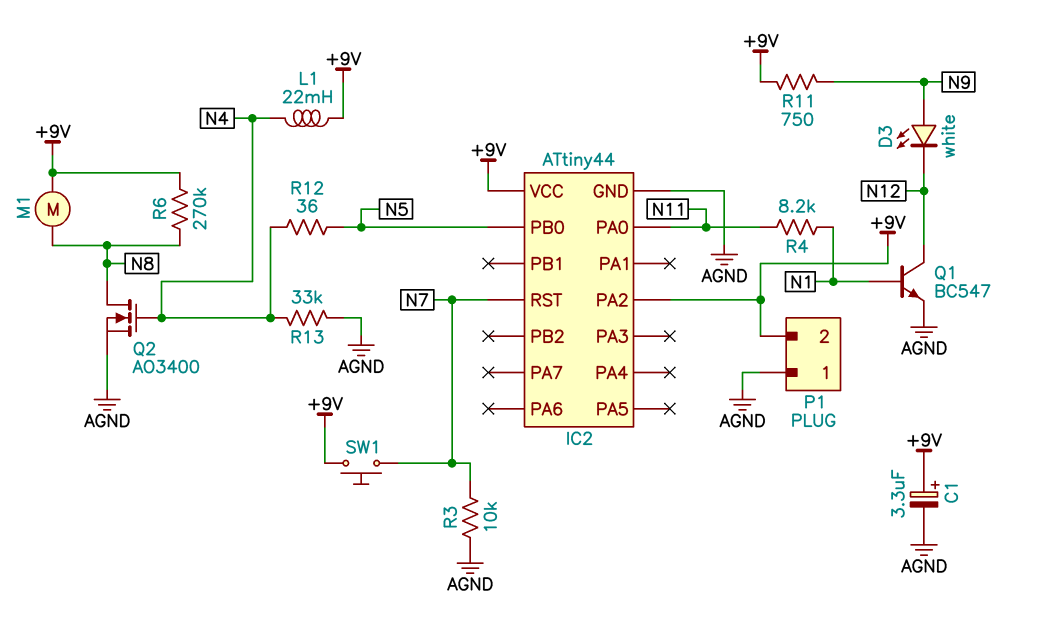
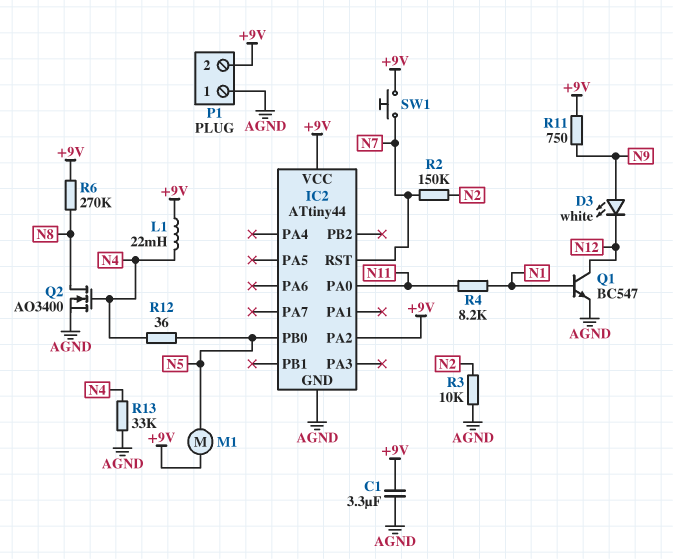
C1: 3.3uF (plus +9V, minus AGND) -> 3.3uF (+9V, AGND)
M1: motor (+9V, N8) -> motor (+9V, N5)
R2: none -> 150k (N2, N7)
R3: 10k (AGND, N7) -> 10k (AGND, N2)

